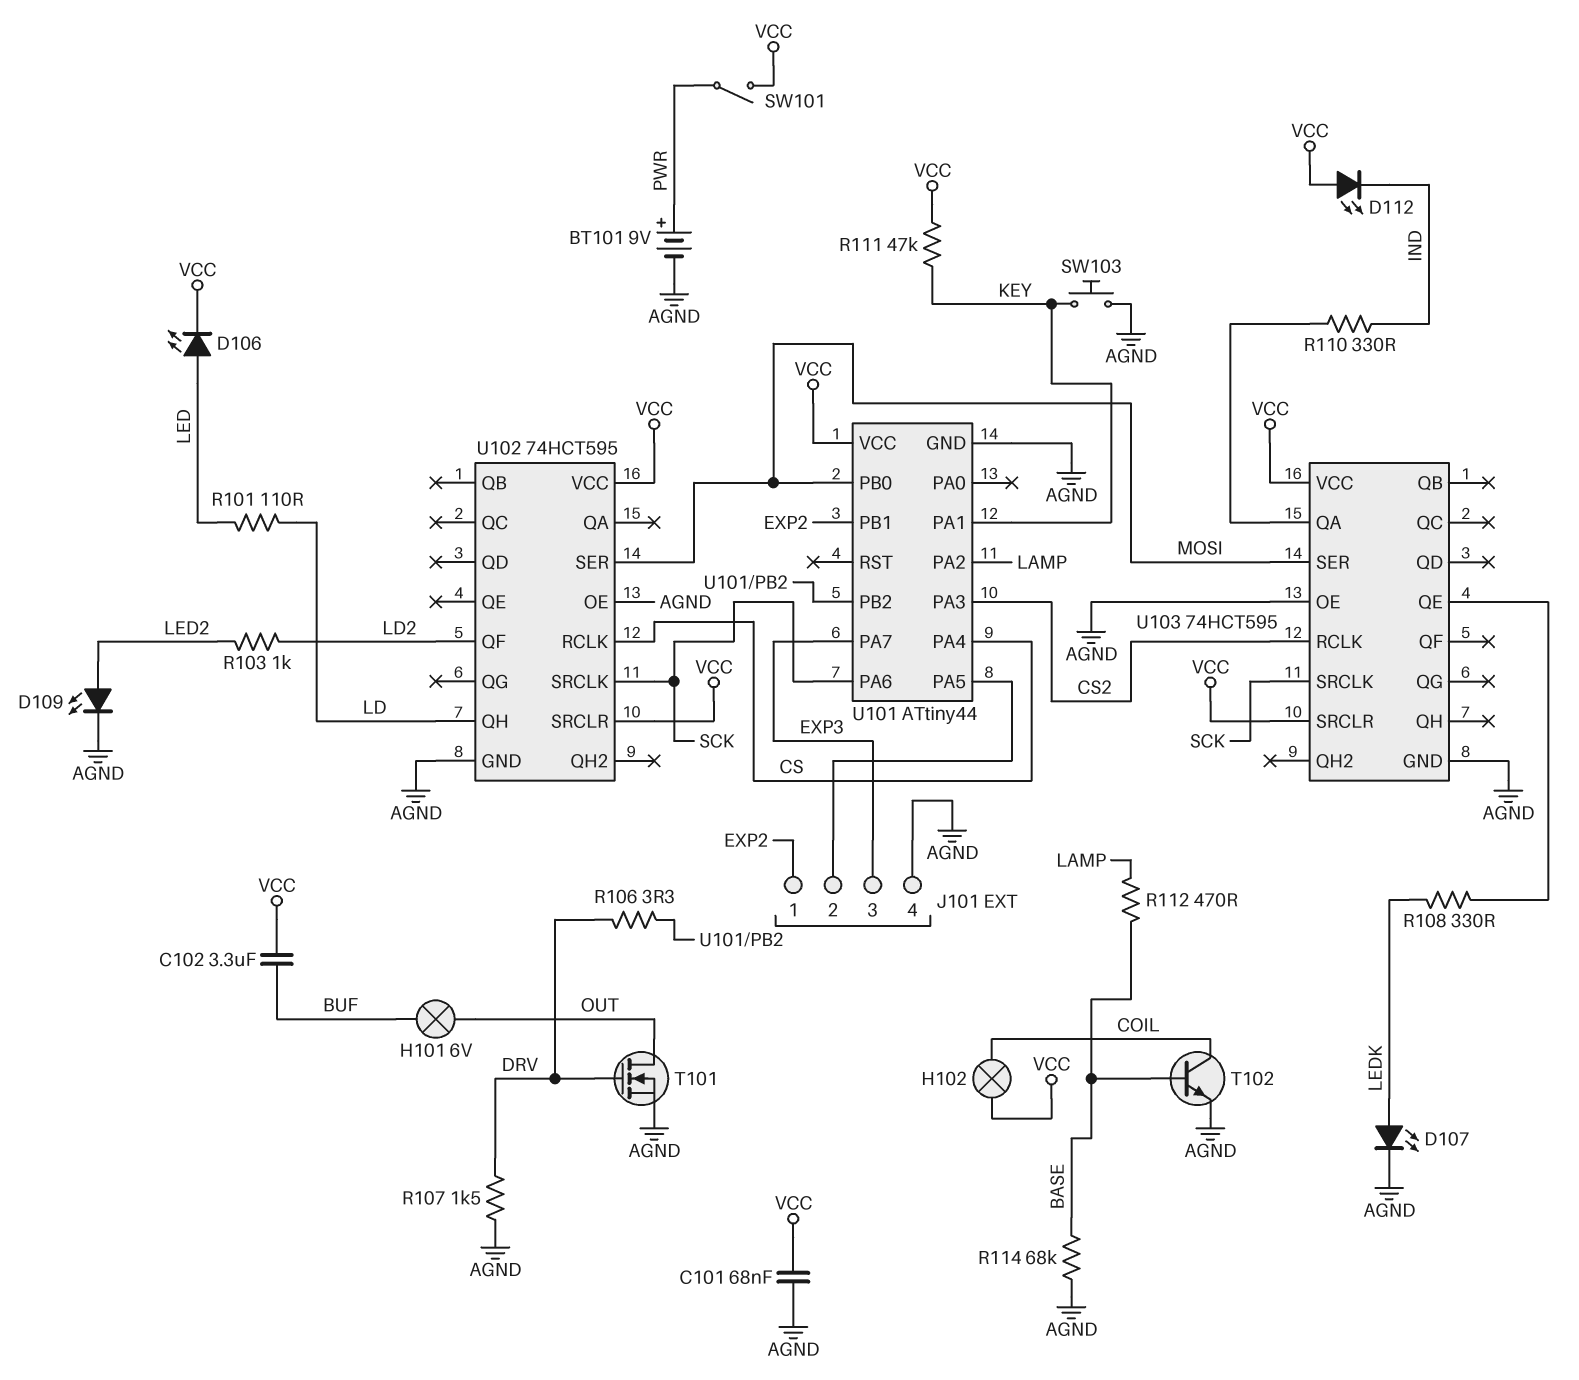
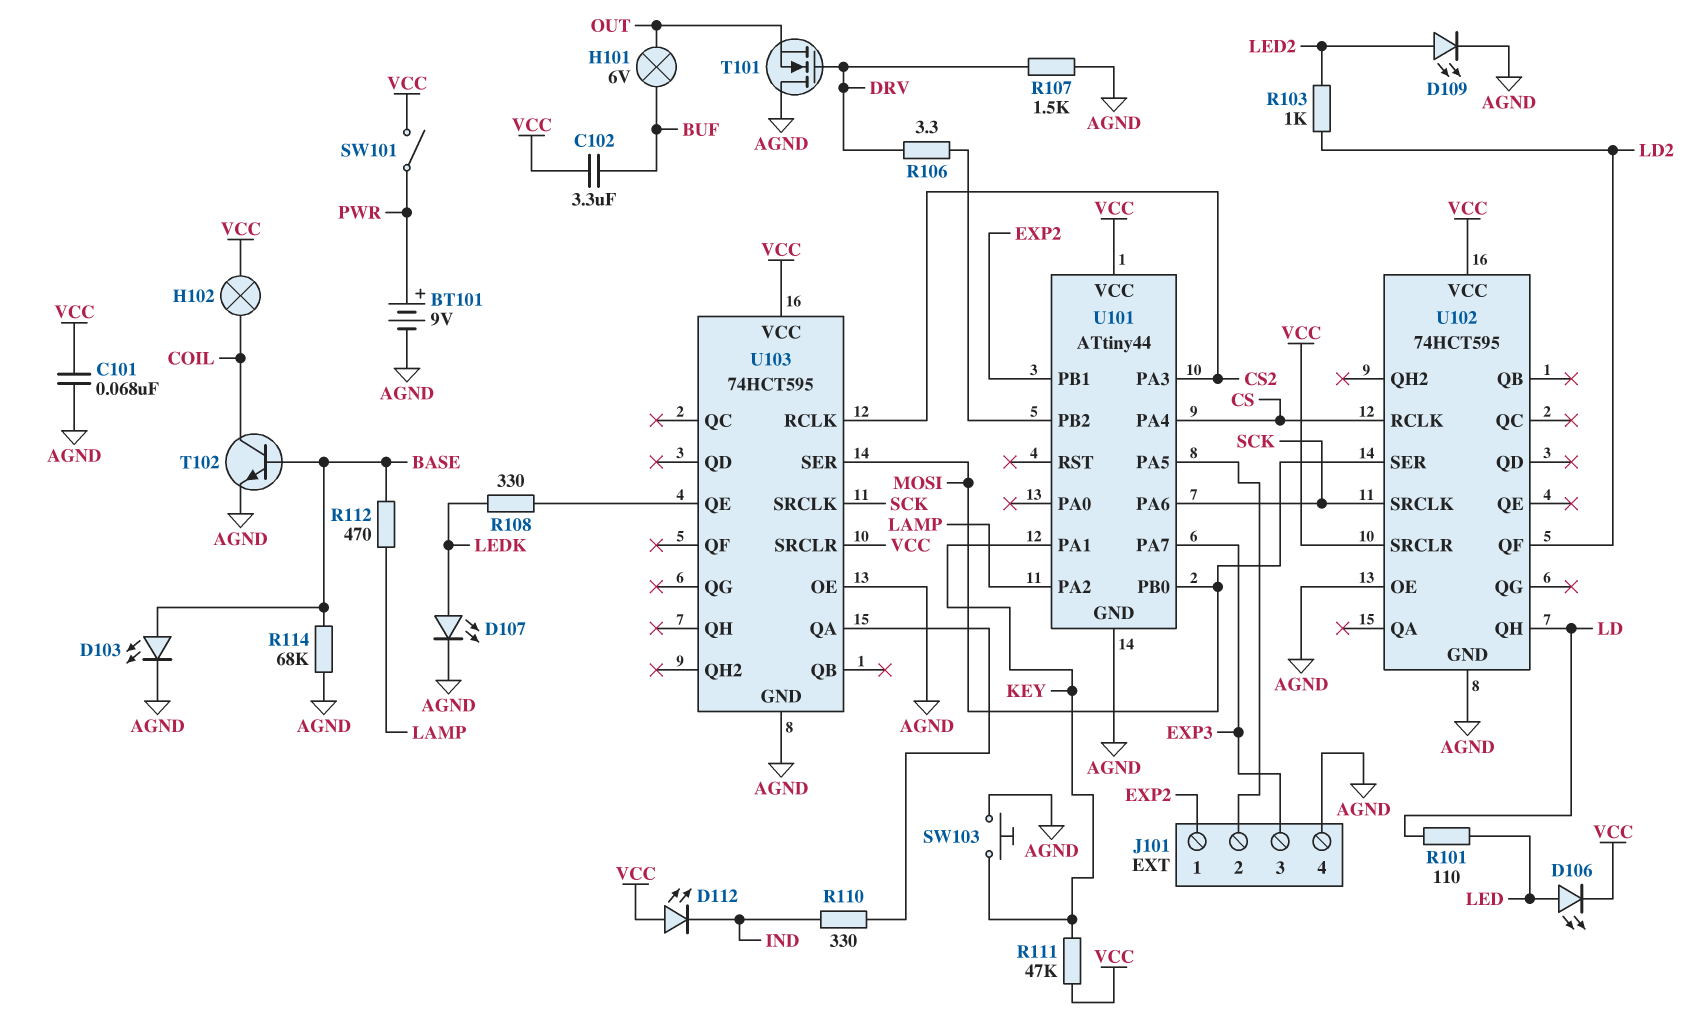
D103: none -> LED (A BASE, K AGND)
T101: NMOS (G DRV, D OUT, S AGND) -> NMOS (G DRV, D AGND, S OUT)

